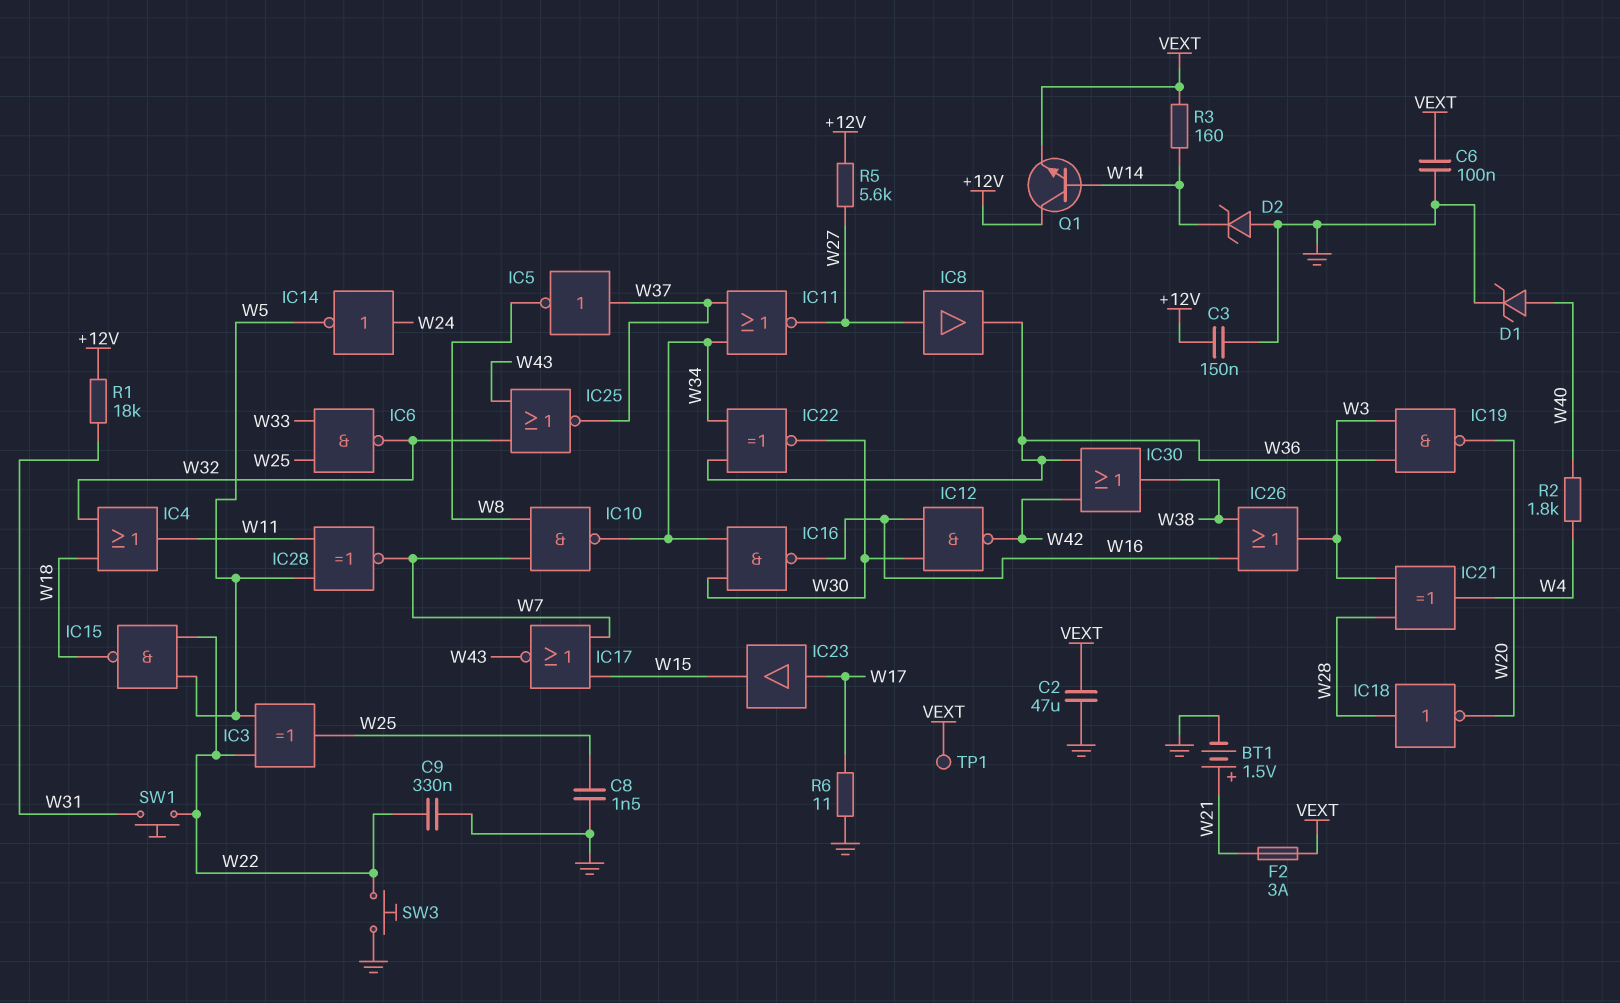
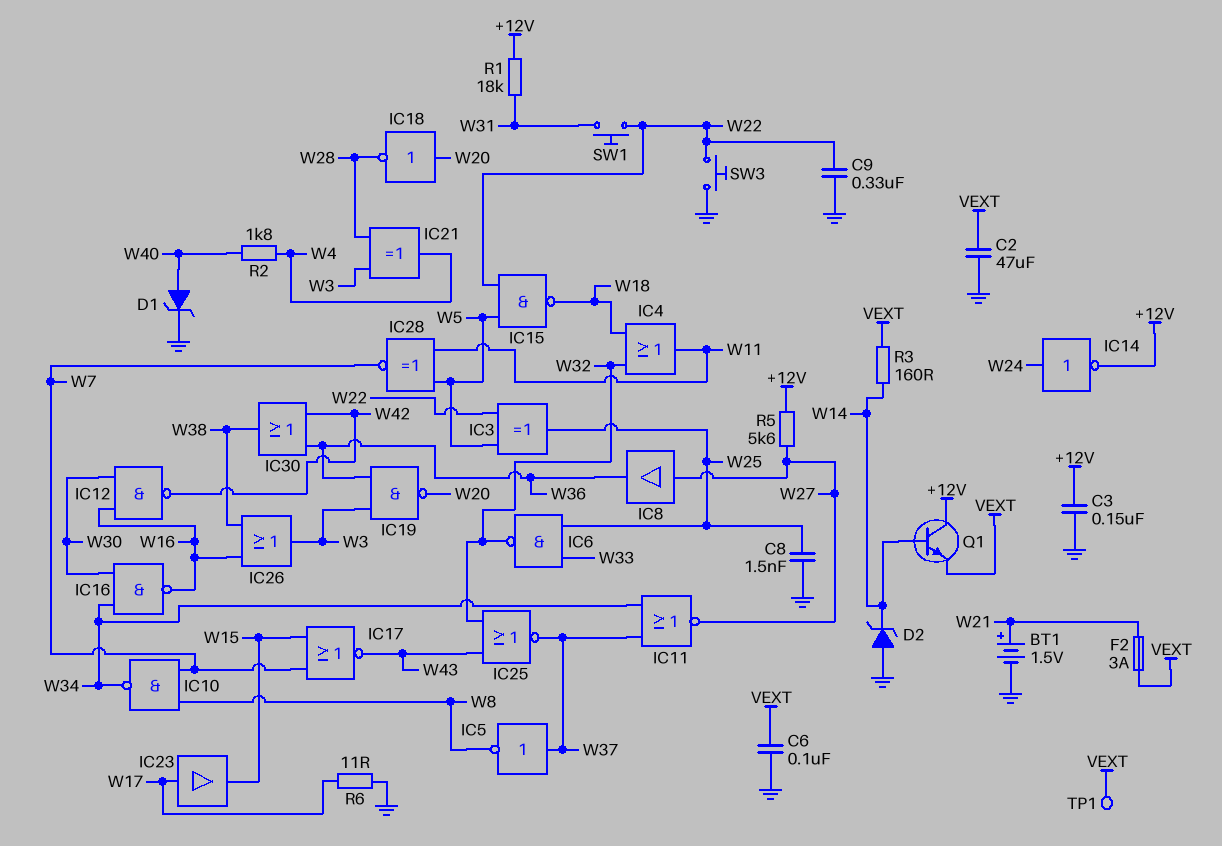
IC14: NOT (in W24, out W5) -> NOT (in W24, out +12V)
IC18: NOT (in W28, out W20) -> NOT (in W20, out W28)
IC22: XNOR (in W34, in W36, out W30) -> none

